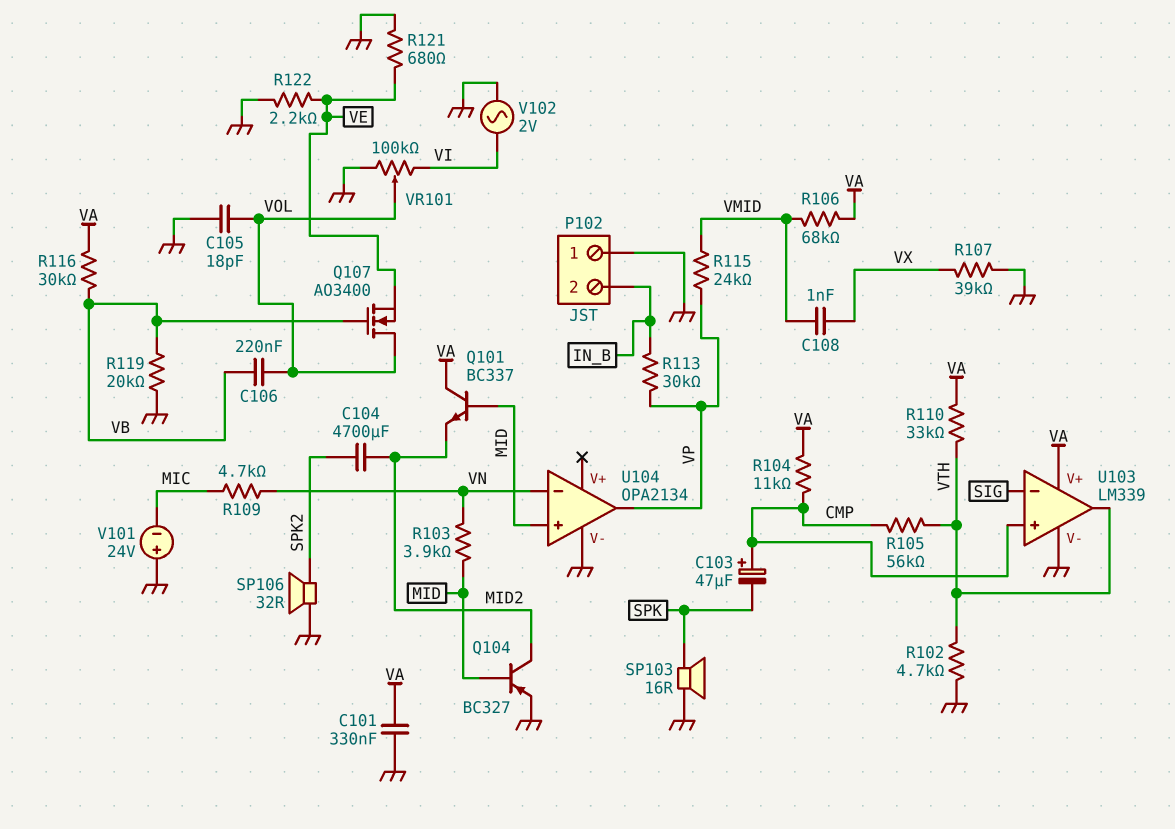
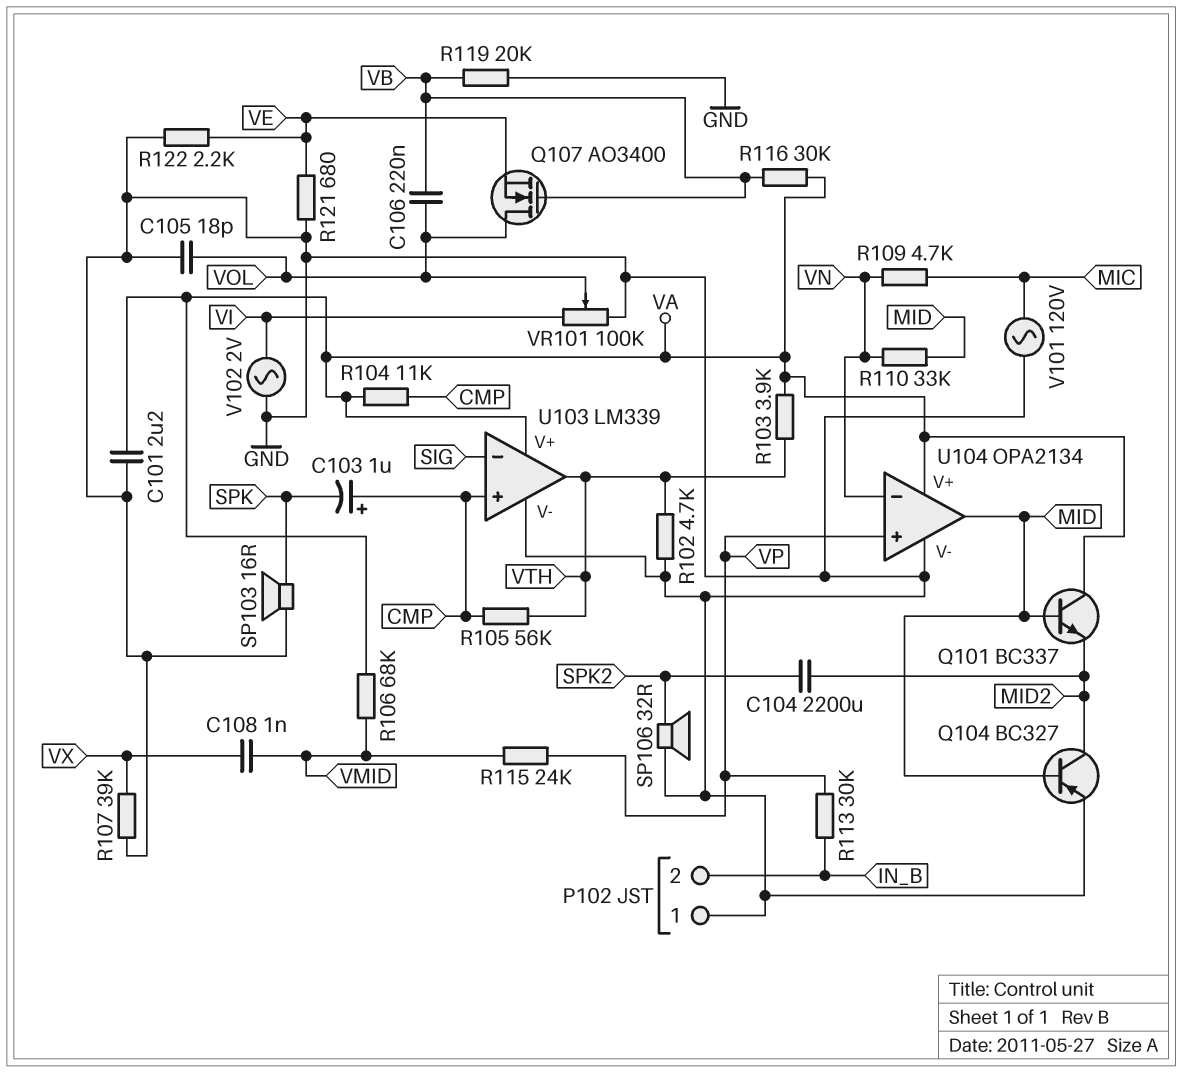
C101: 330nF (GND, VA) -> 2.2uF (GND, VA)
C103: 47uF (plus CMP, minus SPK) -> 1uF (plus CMP, minus SPK)
C104: 4700uF (MID2, SPK2) -> 2200uF (MID2, SPK2)
R103: 3.9k (MID, VN) -> 3.9k (VA, VTH)
R110: 33k (VA, VTH) -> 33k (MID, VN)
U104 pin V+: none -> VA
U104 pin in+: MID -> VP
U104 pin out: VP -> MID
V101: 24V (plus GND, minus MIC) -> AC 120V (GND, MIC)

